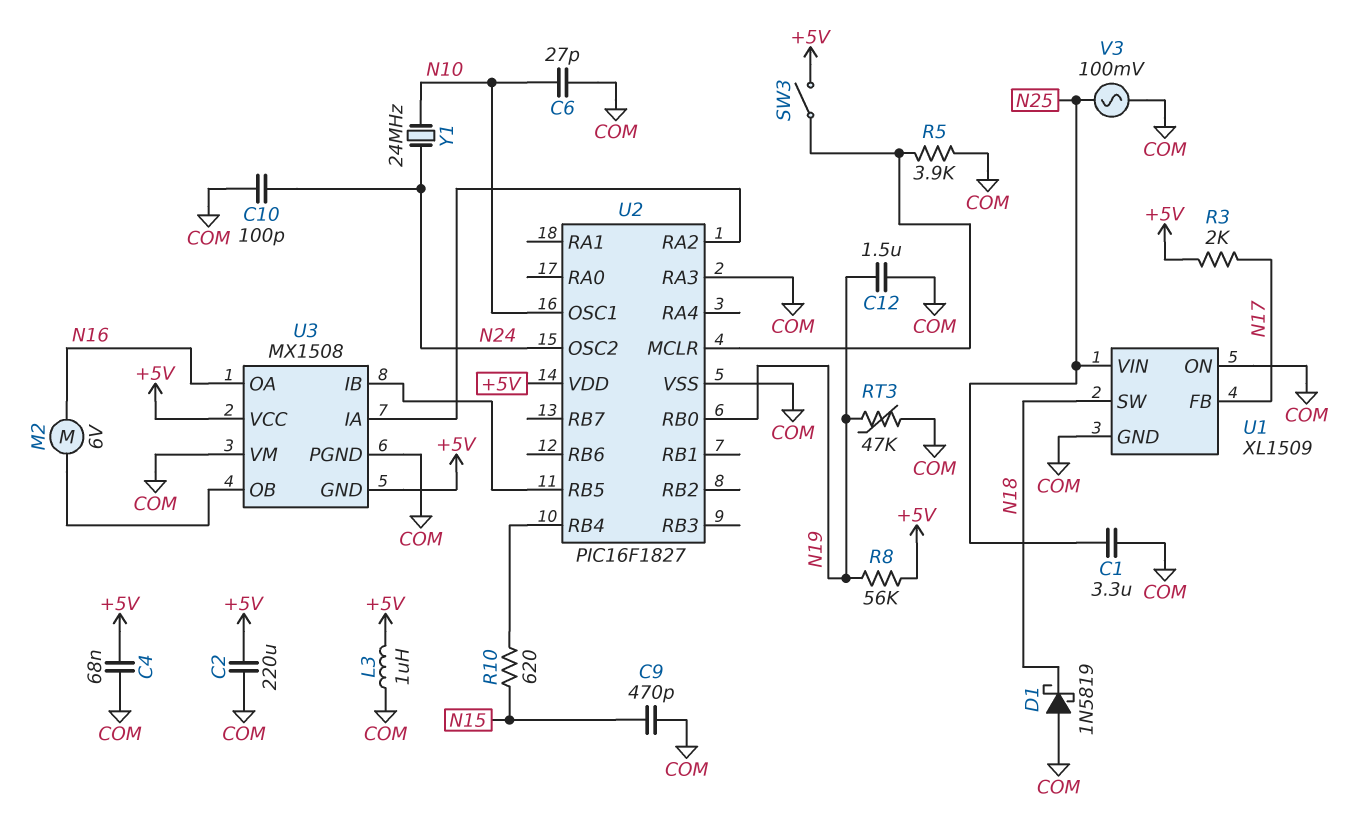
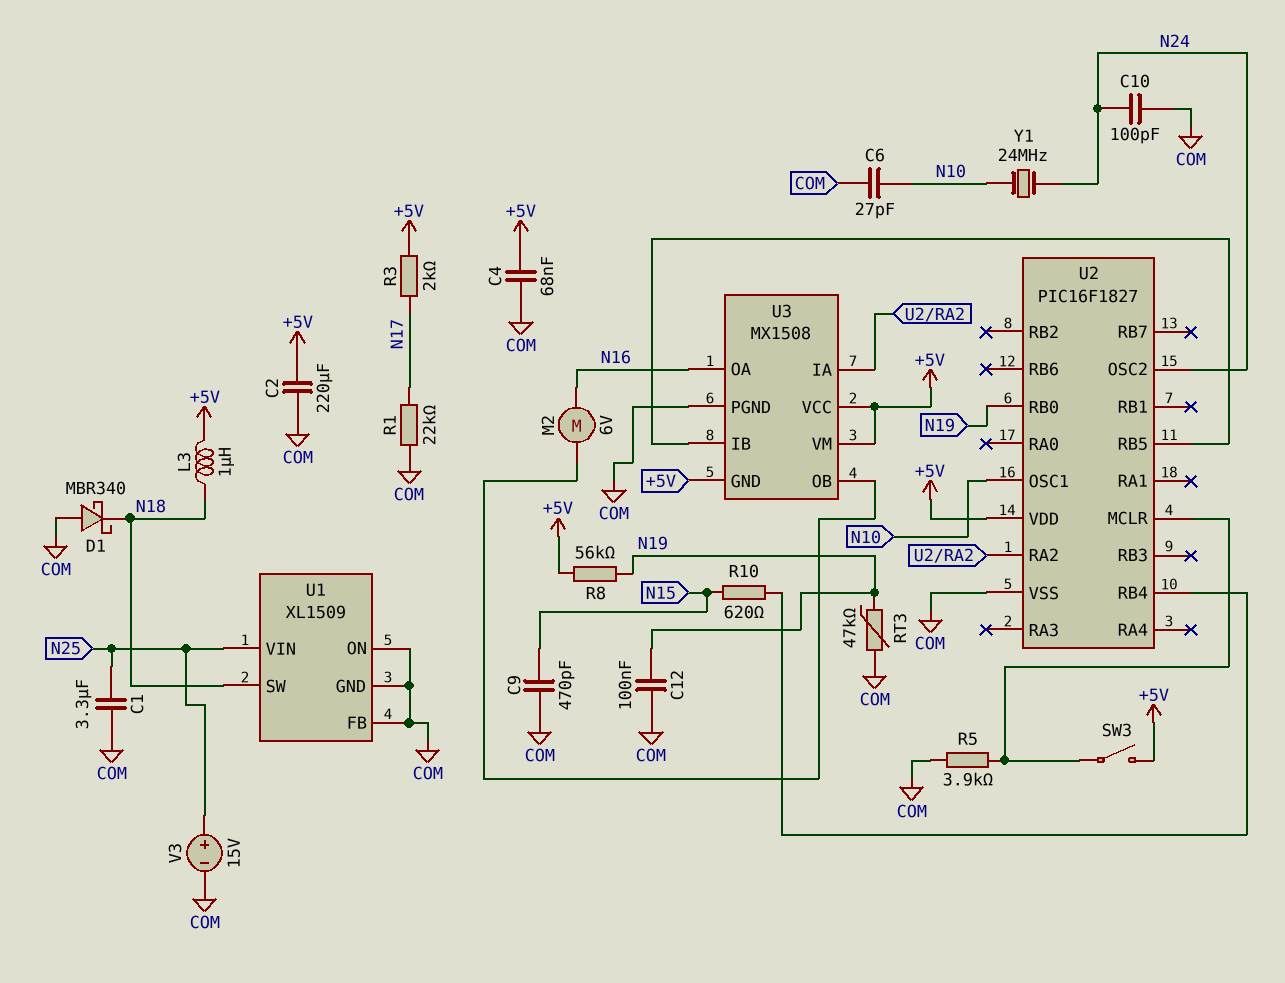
C12: 1.5uF (COM, N19) -> 100nF (COM, N19)
D1: schottky 1N5819 (A COM, K N18) -> schottky MBR340 (A COM, K N18)
L3: 1uH (+5V, COM) -> 1uH (+5V, N18)
R1: none -> 22k (COM, N17)
U1 pin FB: N17 -> COM
U2 pin RA3: COM -> none
U3 pin VM: COM -> +5V
V3: AC 100mV (COM, N25) -> 15V (plus N25, minus COM)

